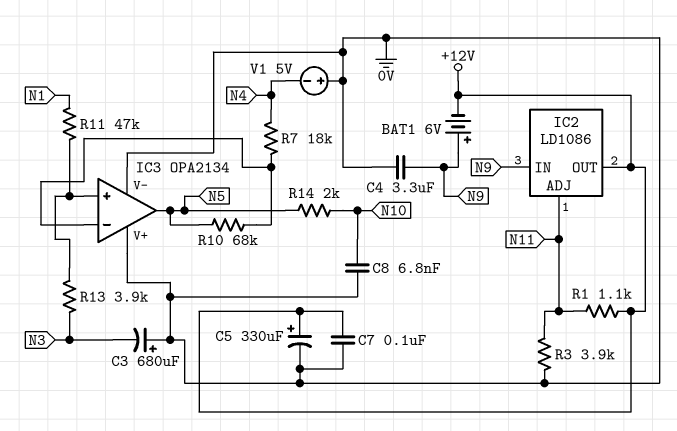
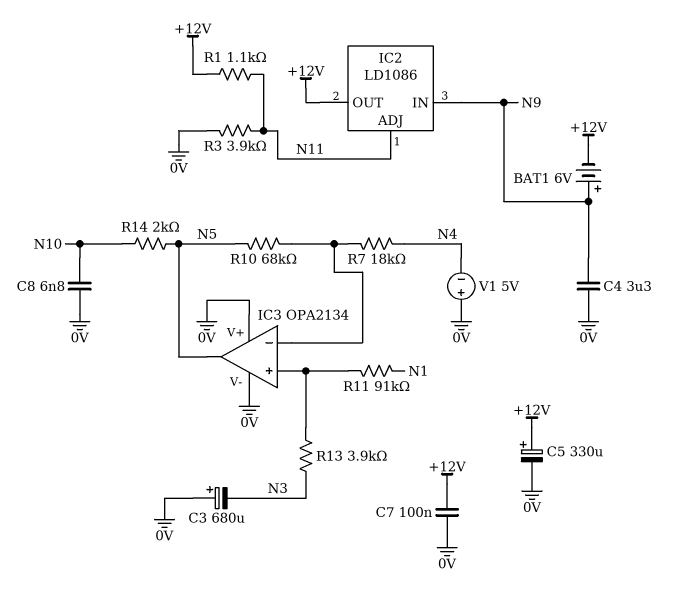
R11: 47k (IC3/in+, N1) -> 91k (IC3/in+, N1)

